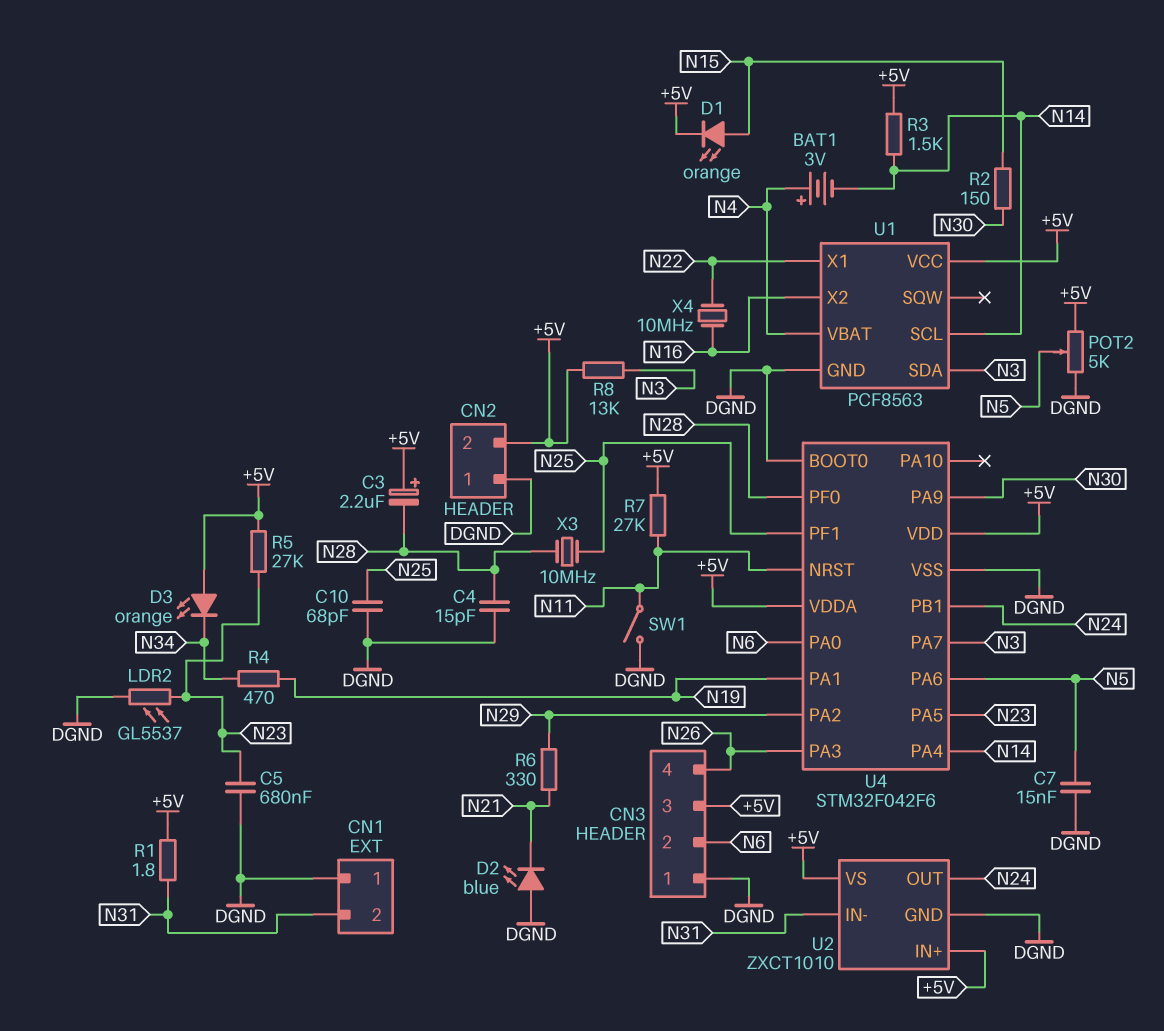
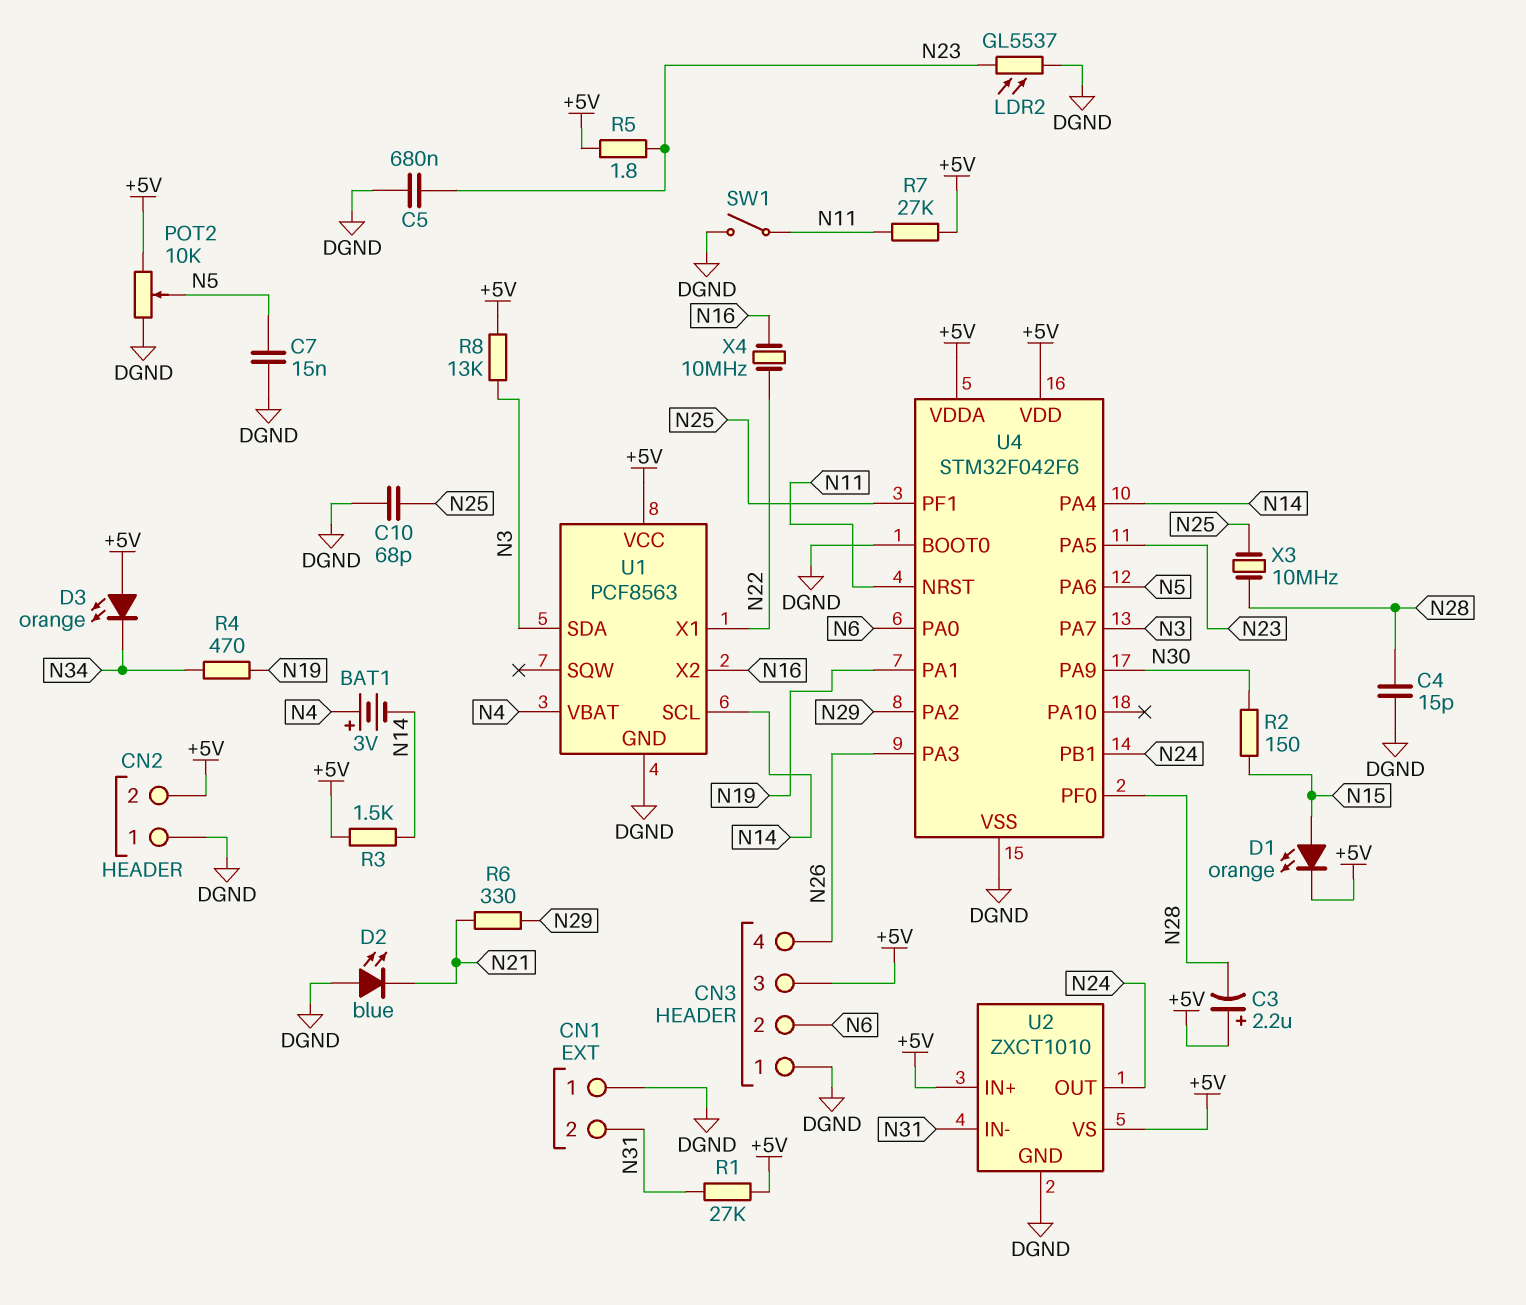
POT2: 5k (+5V, DGND, wiper N5) -> 10k (+5V, DGND, wiper N5)
R1: 1.8 (+5V, N31) -> 27k (+5V, N31)
R5: 27k (+5V, N23) -> 1.8 (+5V, N23)

